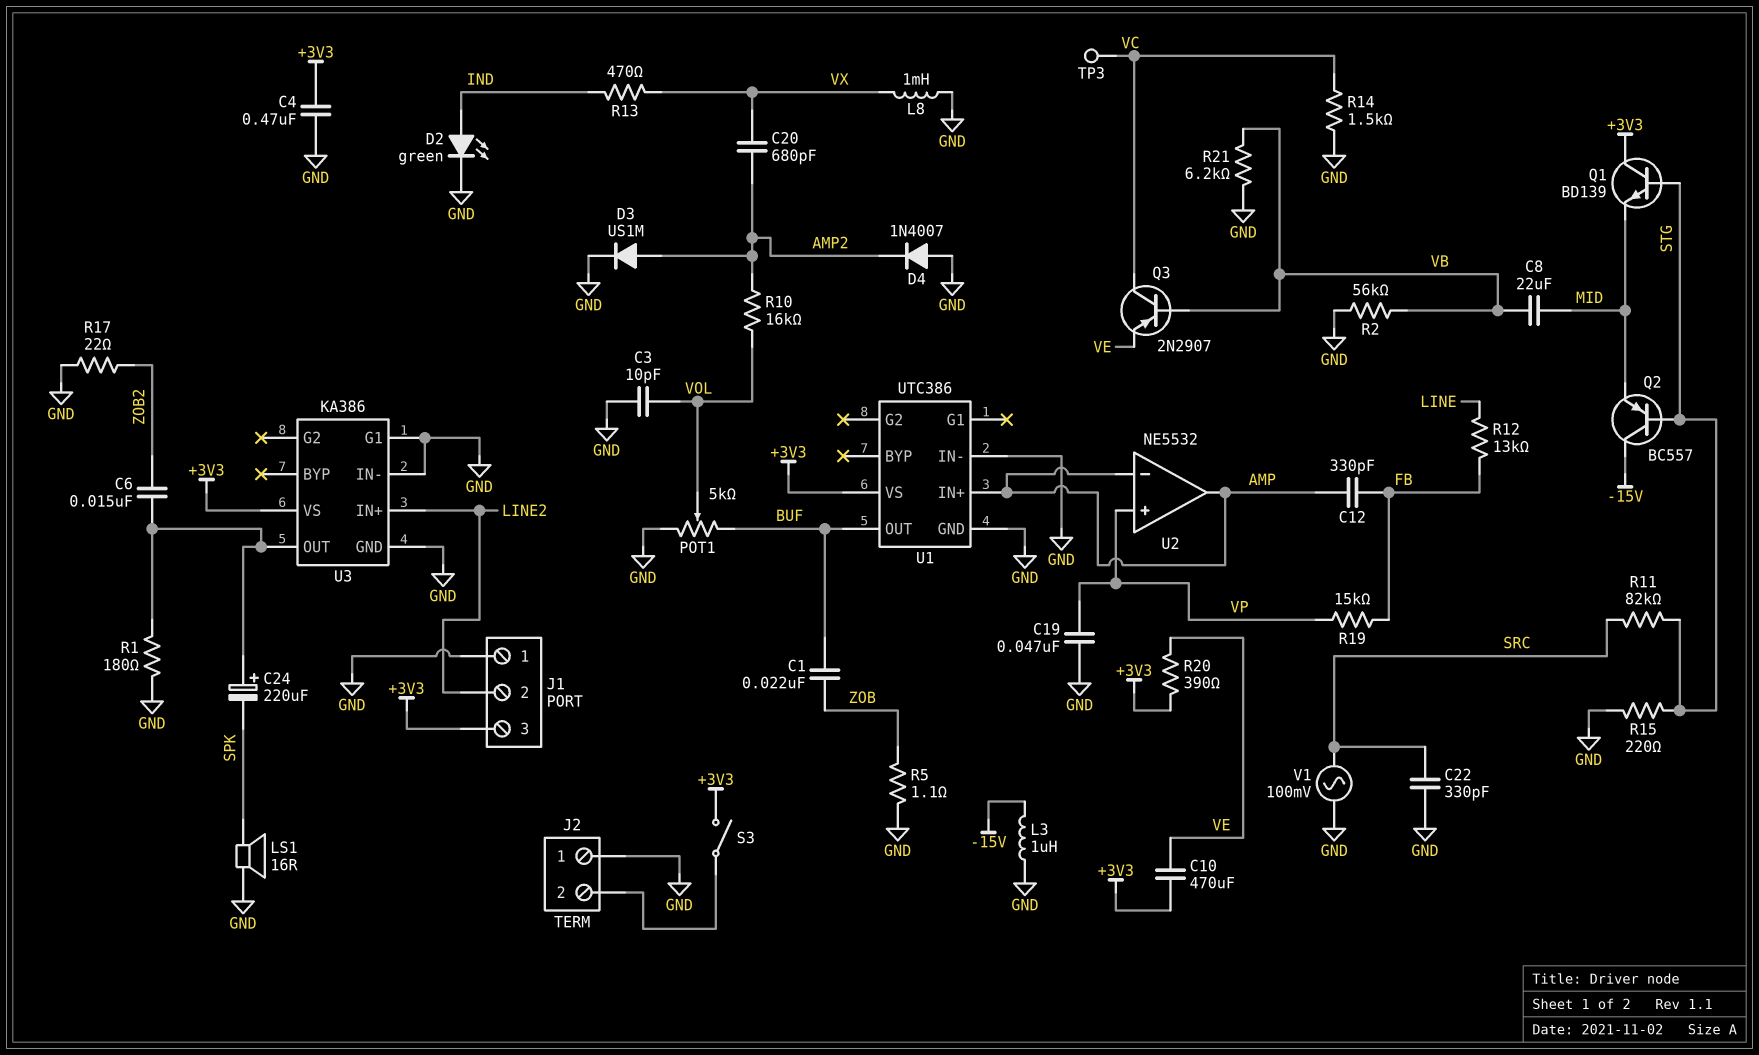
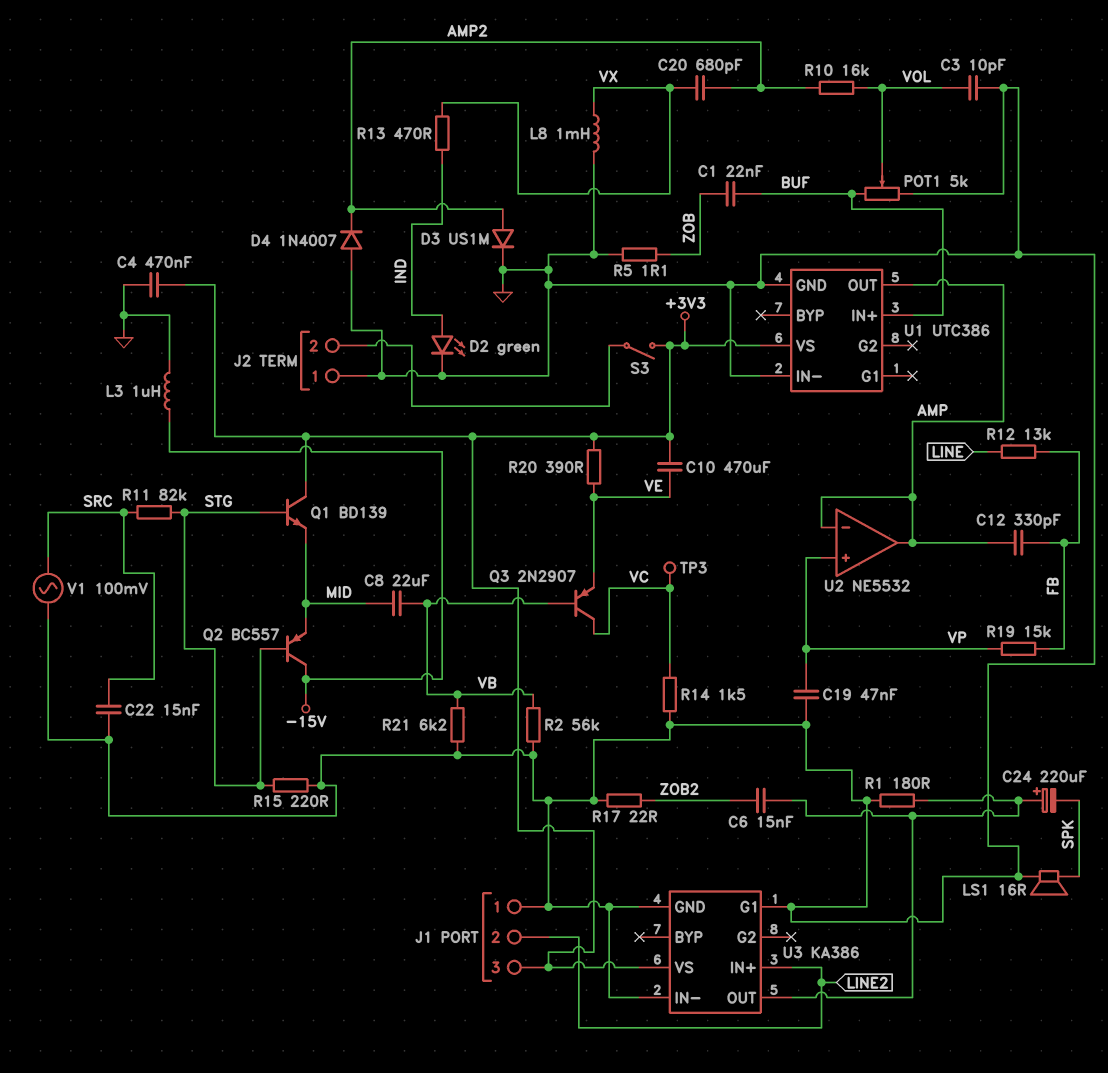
C22: 330pF (GND, SRC) -> 15nF (GND, SRC)
U1 pin IN+: AMP -> BUF
U1 pin OUT: BUF -> AMP

